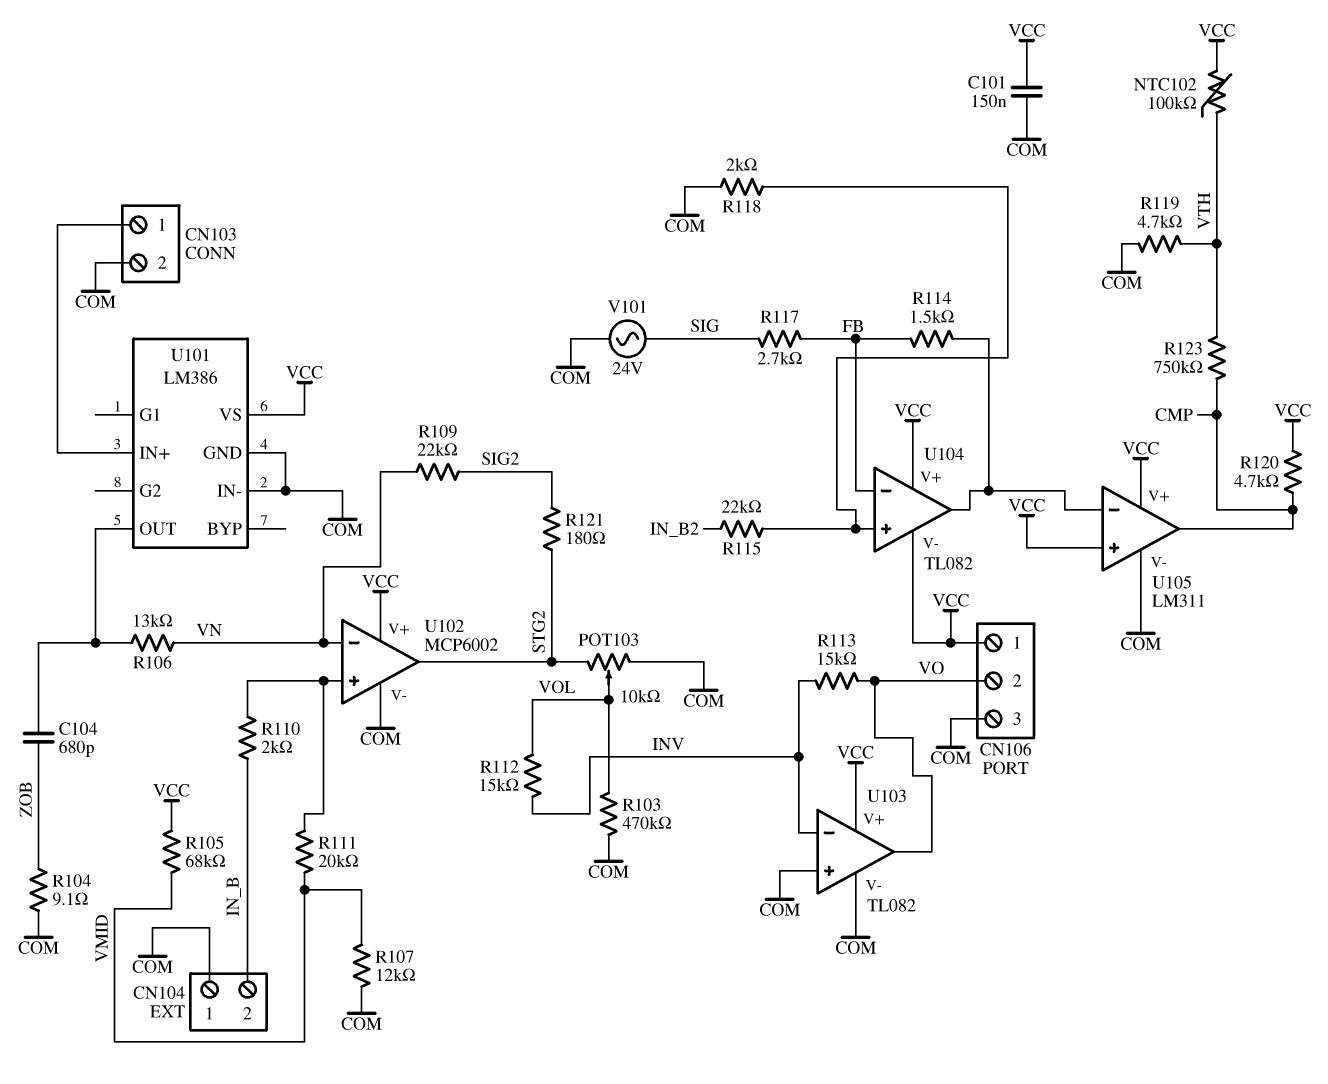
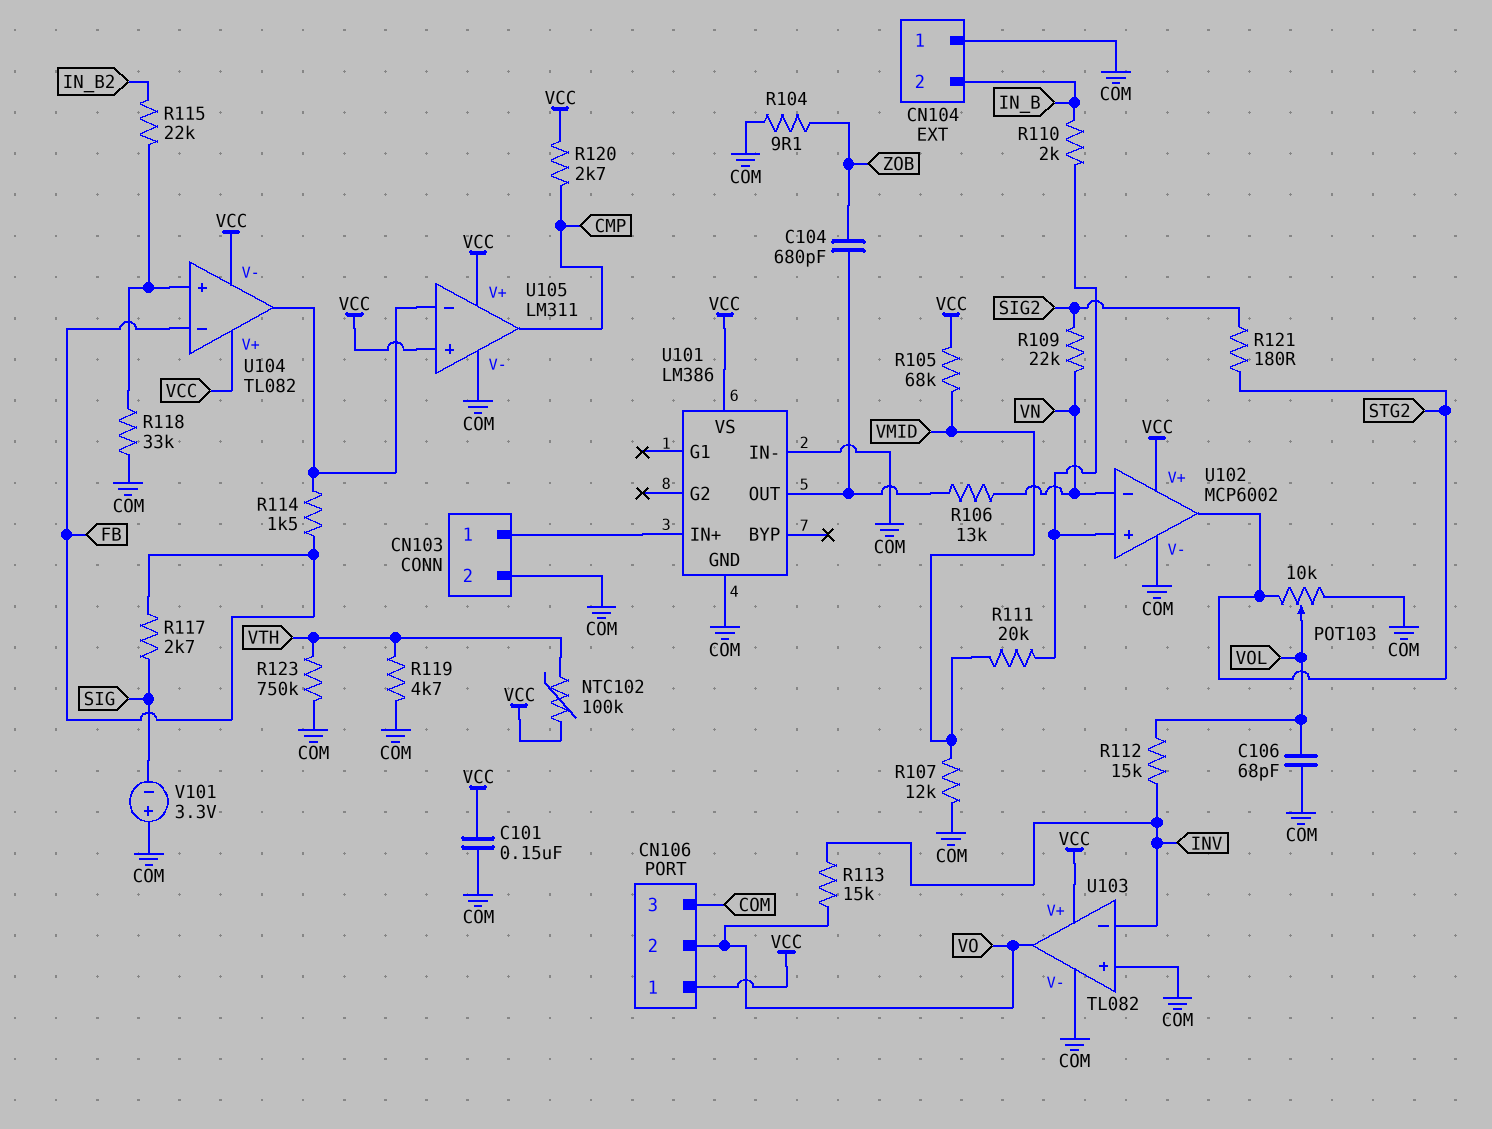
C106: none -> 68pF (COM, VOL)
R103: 470k (COM, VOL) -> none
R118: 2k (COM, U104/in+) -> 33k (COM, U104/in+)
R120: 4.7k (CMP, VCC) -> 2.7k (CMP, VCC)
R123: 750k (CMP, VTH) -> 750k (COM, VTH)
V101: AC 24V (COM, SIG) -> 3.3V (plus COM, minus SIG)

